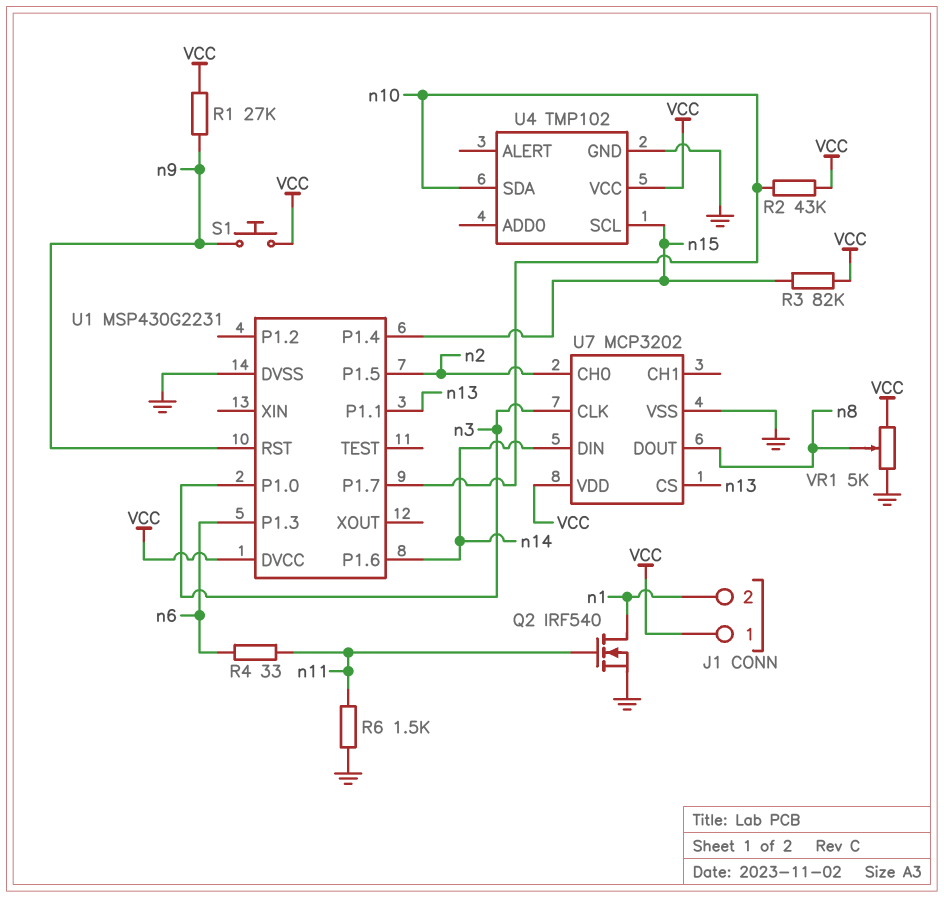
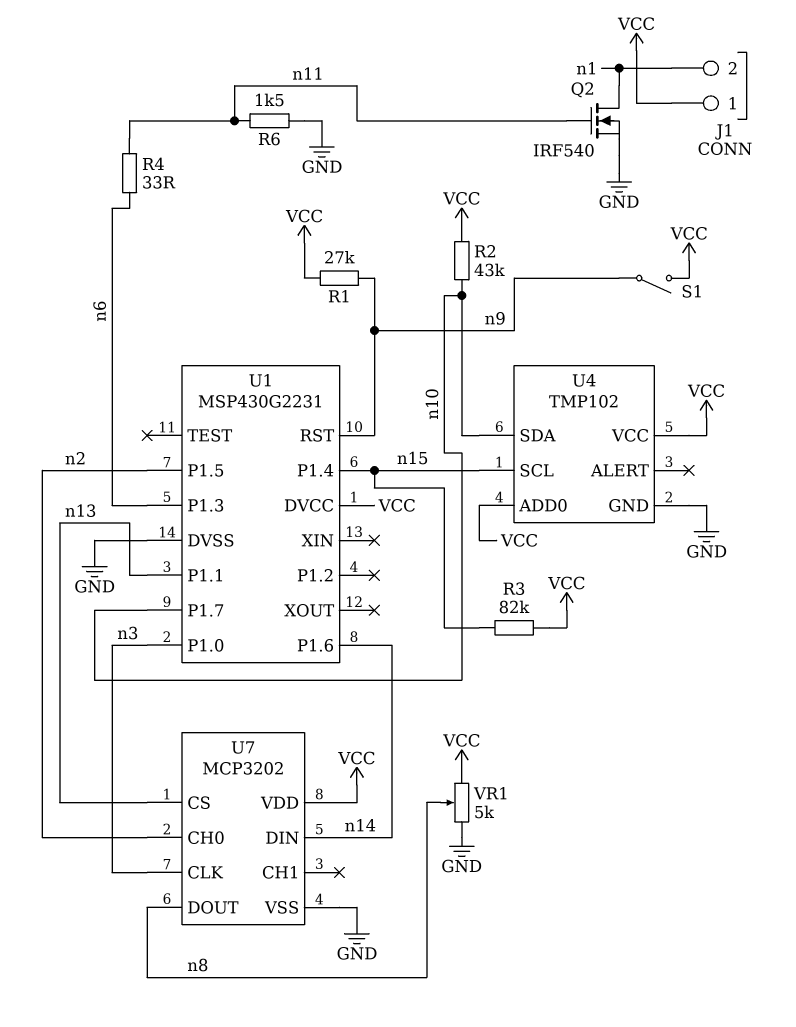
S1: button (VCC, n9) -> switch (VCC, n9)
U4 pin ADD0: none -> VCC

